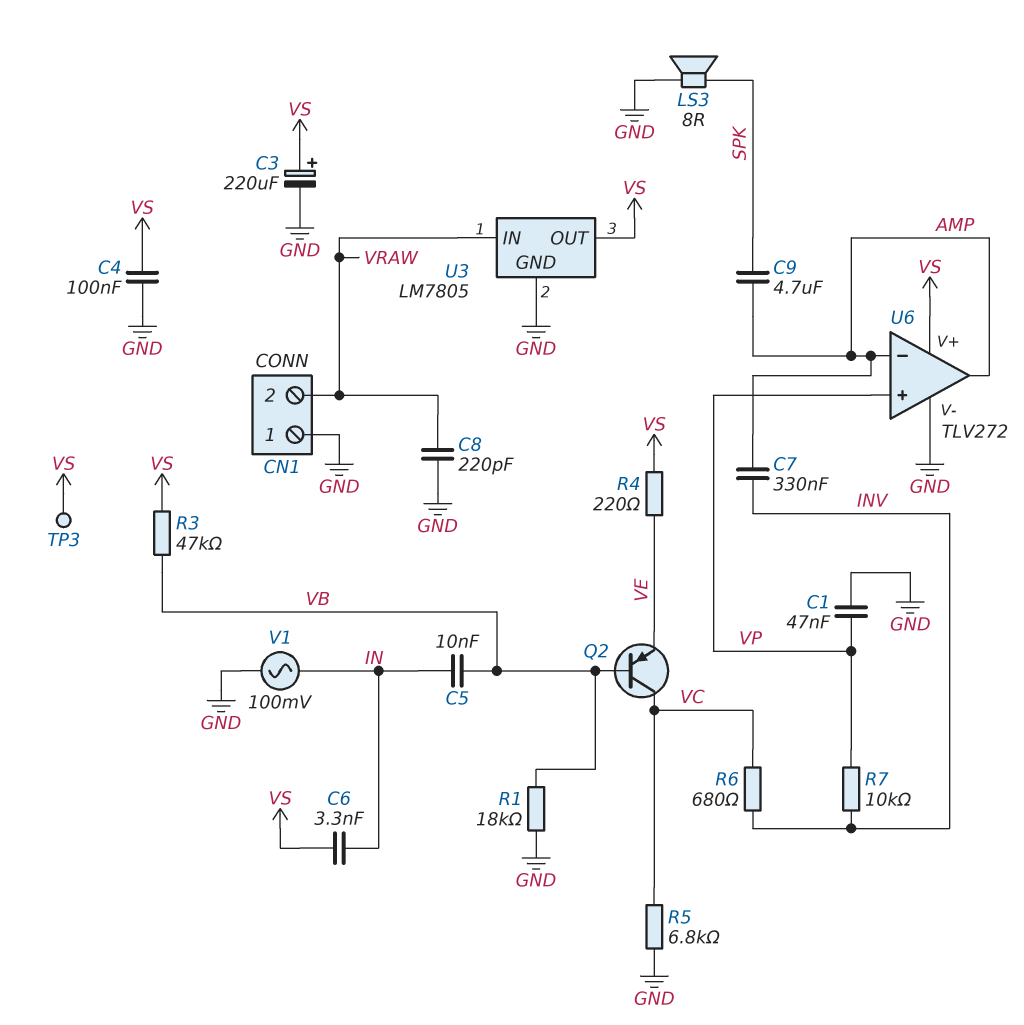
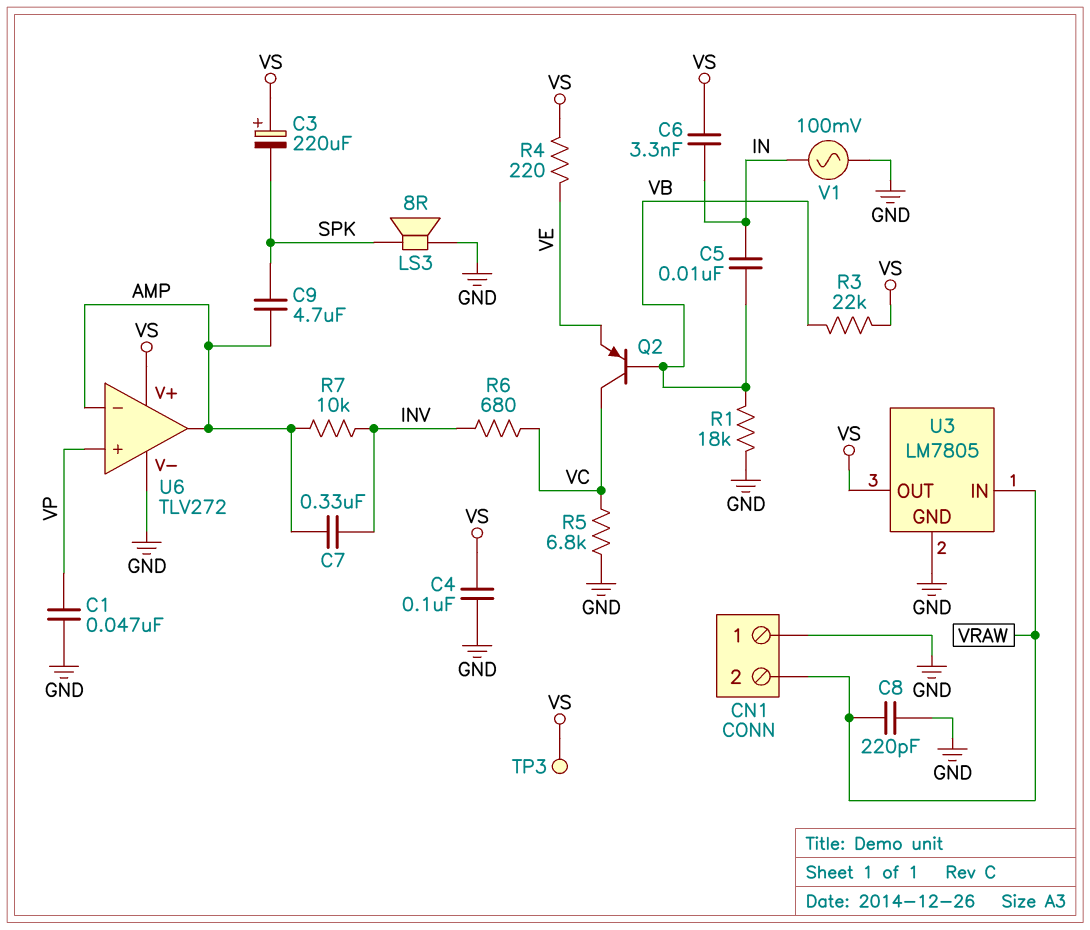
C3: 220uF (plus VS, minus GND) -> 220uF (plus VS, minus SPK)
R3: 47k (VB, VS) -> 22k (VB, VS)
R7: 10k (INV, VP) -> 10k (AMP, INV)

